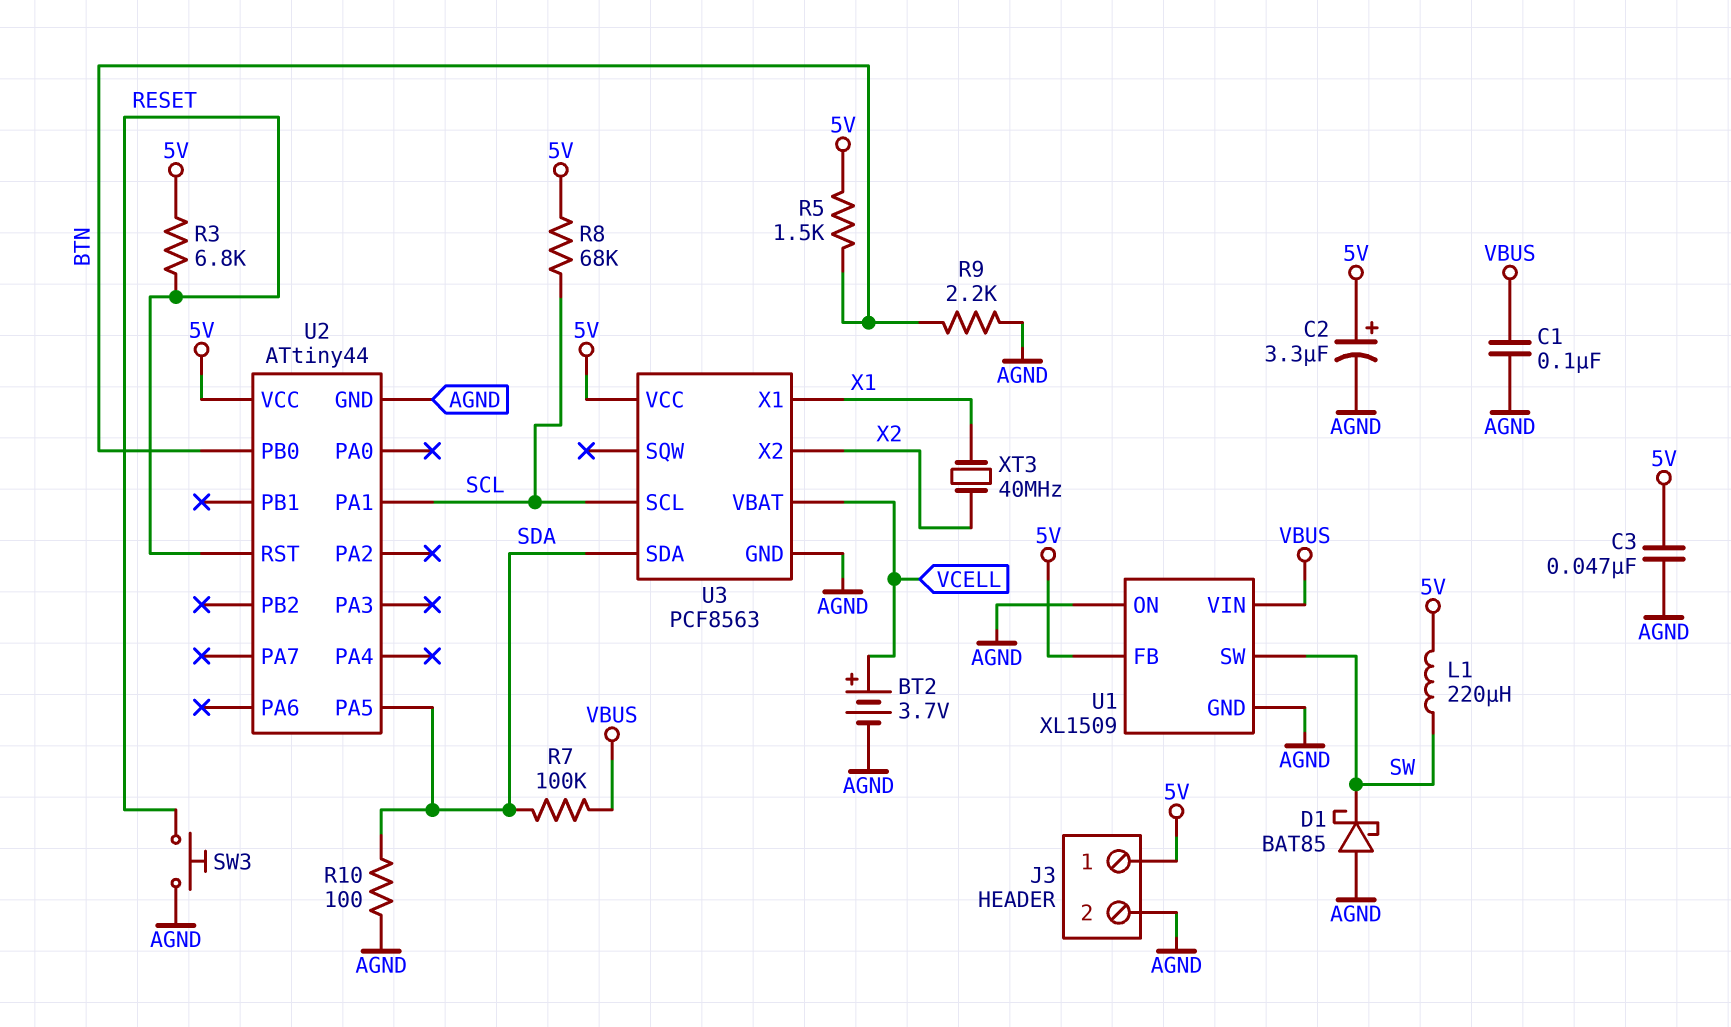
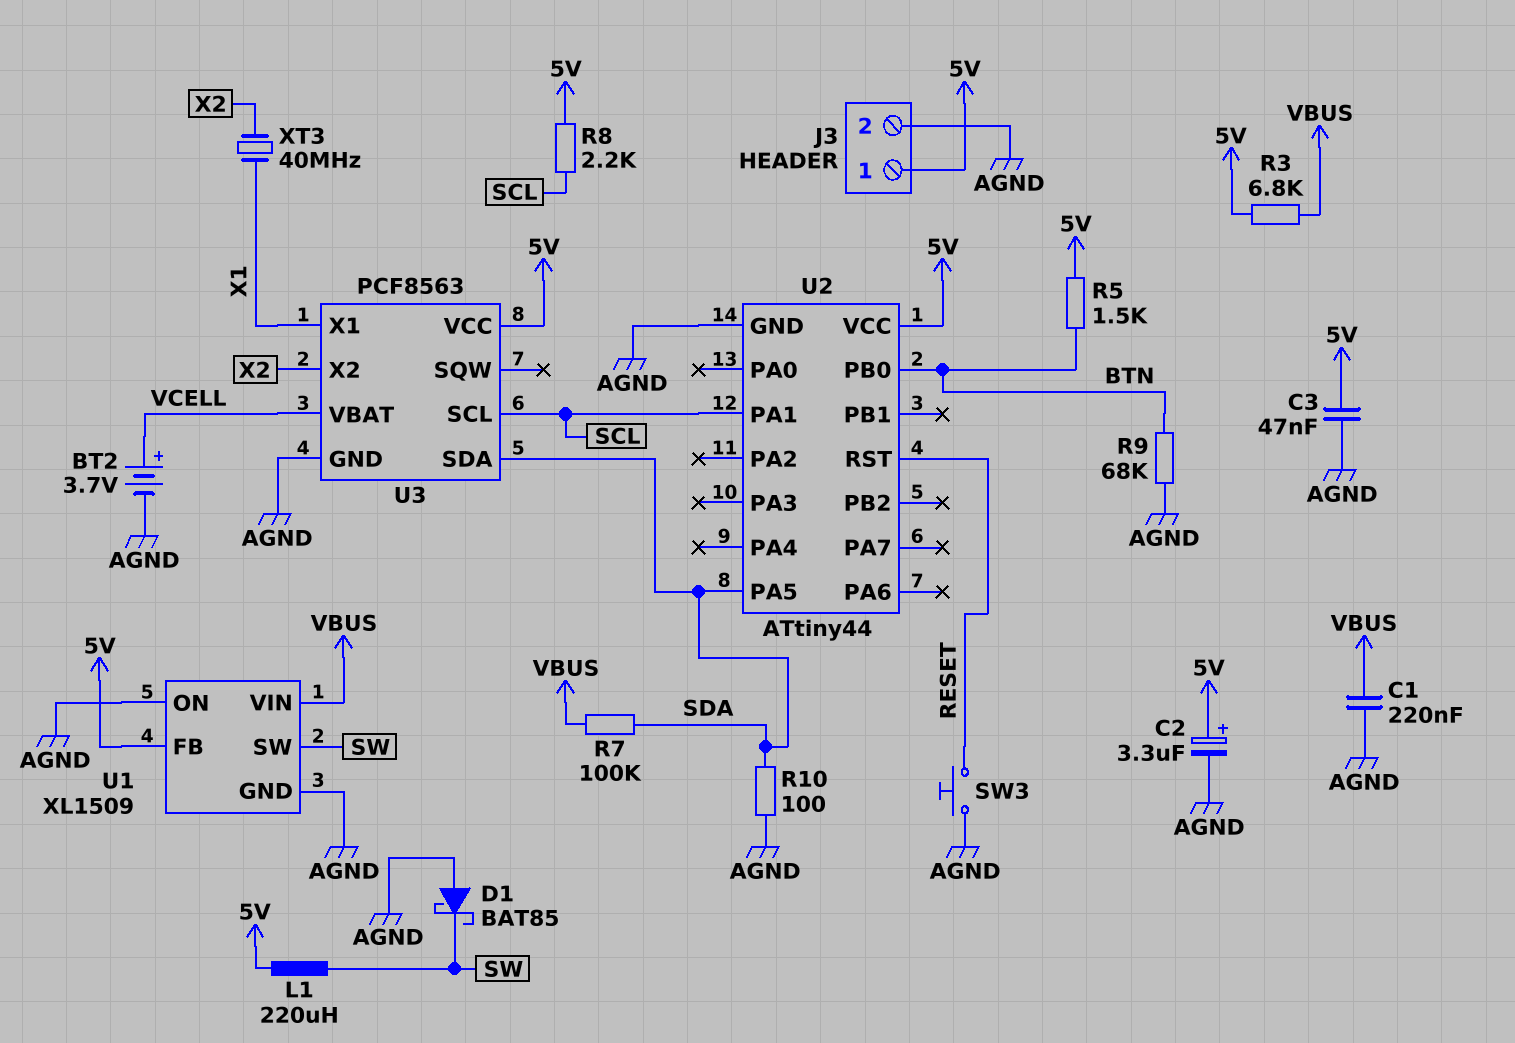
C1: 100nF (AGND, VBUS) -> 220nF (AGND, VBUS)
R3: 6.8k (5V, RESET) -> 6.8k (5V, VBUS)
R8: 68k (5V, SCL) -> 2.2k (5V, SCL)
R9: 2.2k (AGND, BTN) -> 68k (AGND, BTN)

